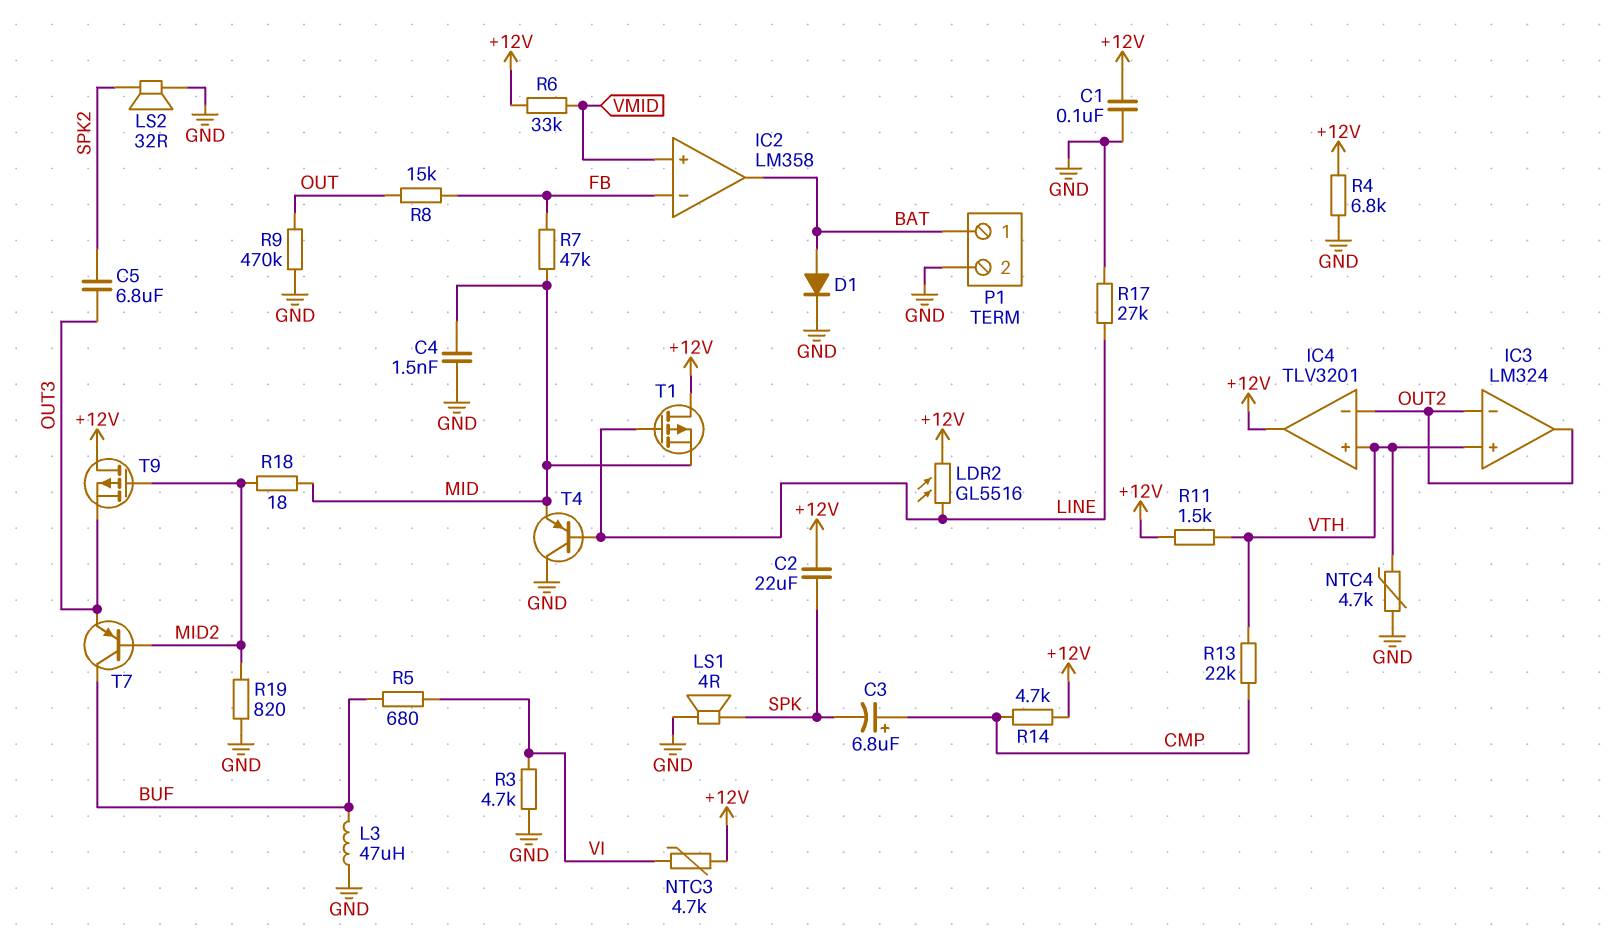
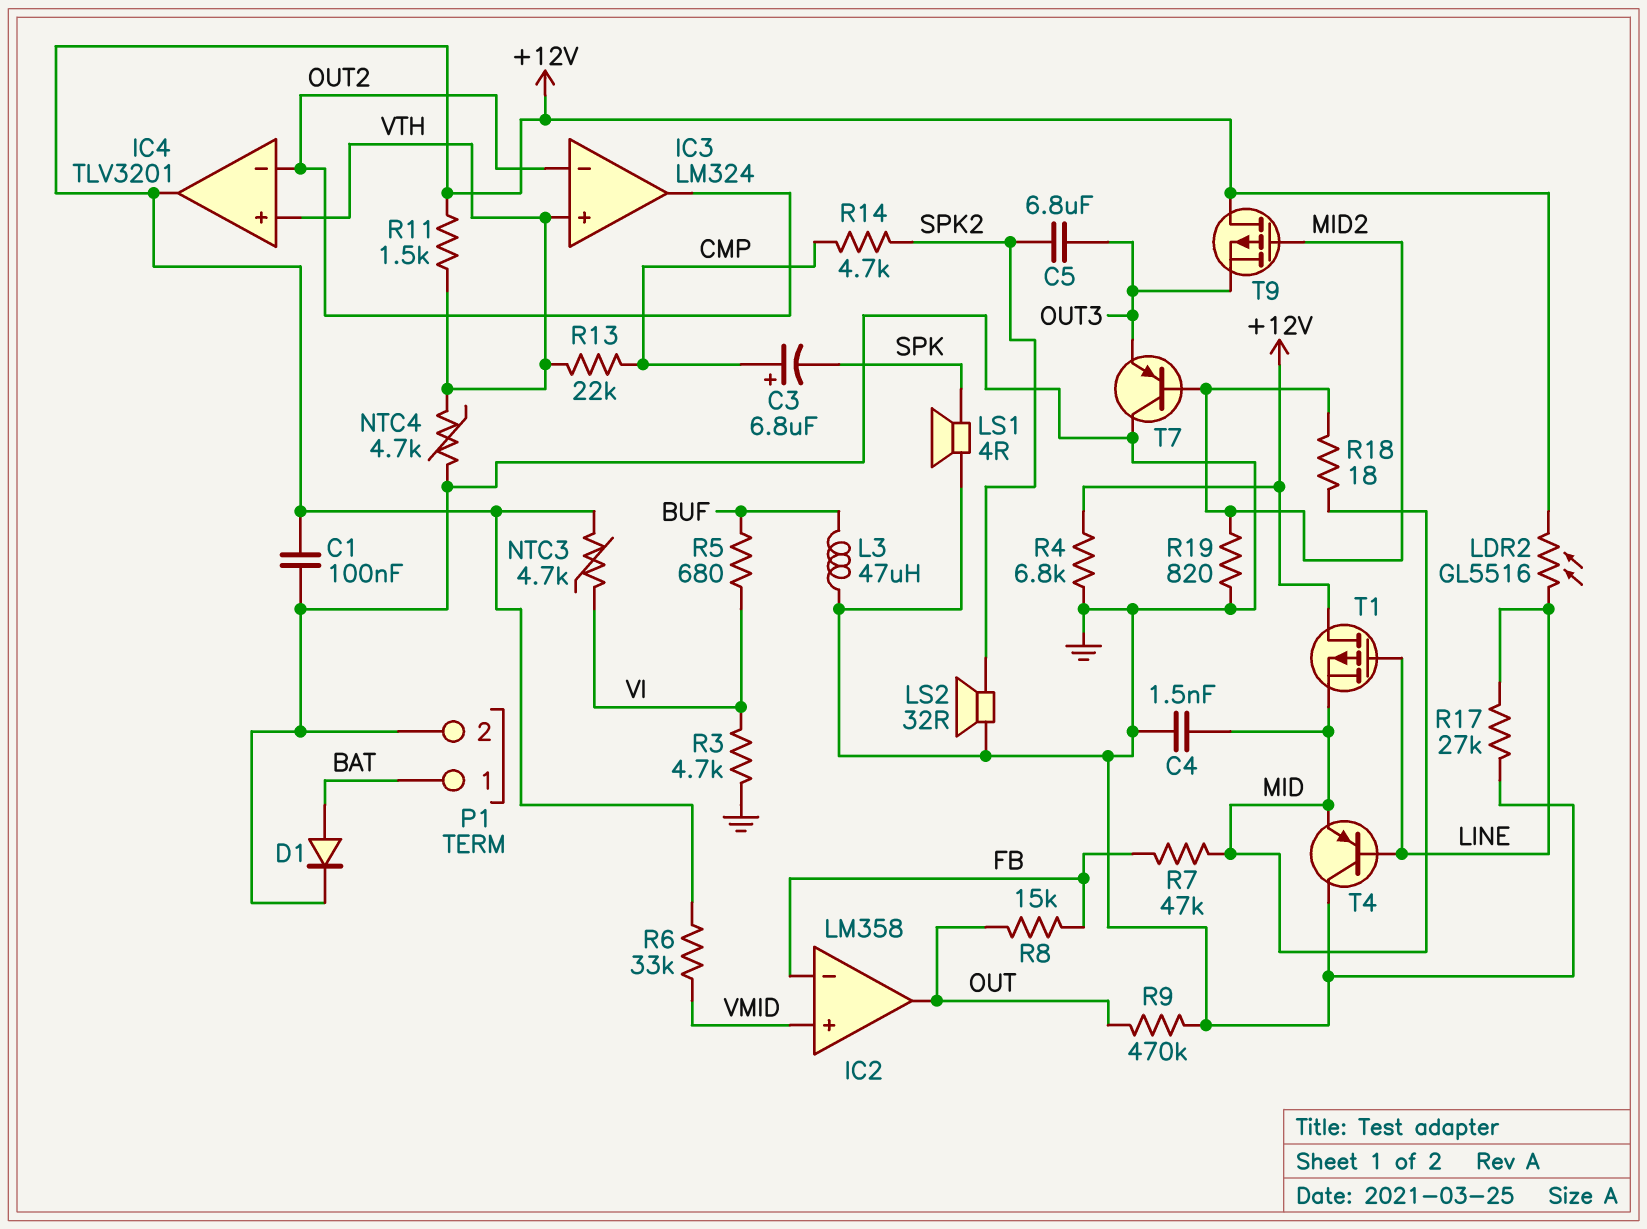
C2: 22uF (+12V, SPK) -> none
IC2 pin out: BAT -> OUT
R14: 4.7k (+12V, CMP) -> 4.7k (CMP, SPK2)
T7: PNP (B MID2, C BUF, E OUT3) -> PNP (B MID2, C GND, E OUT3)

